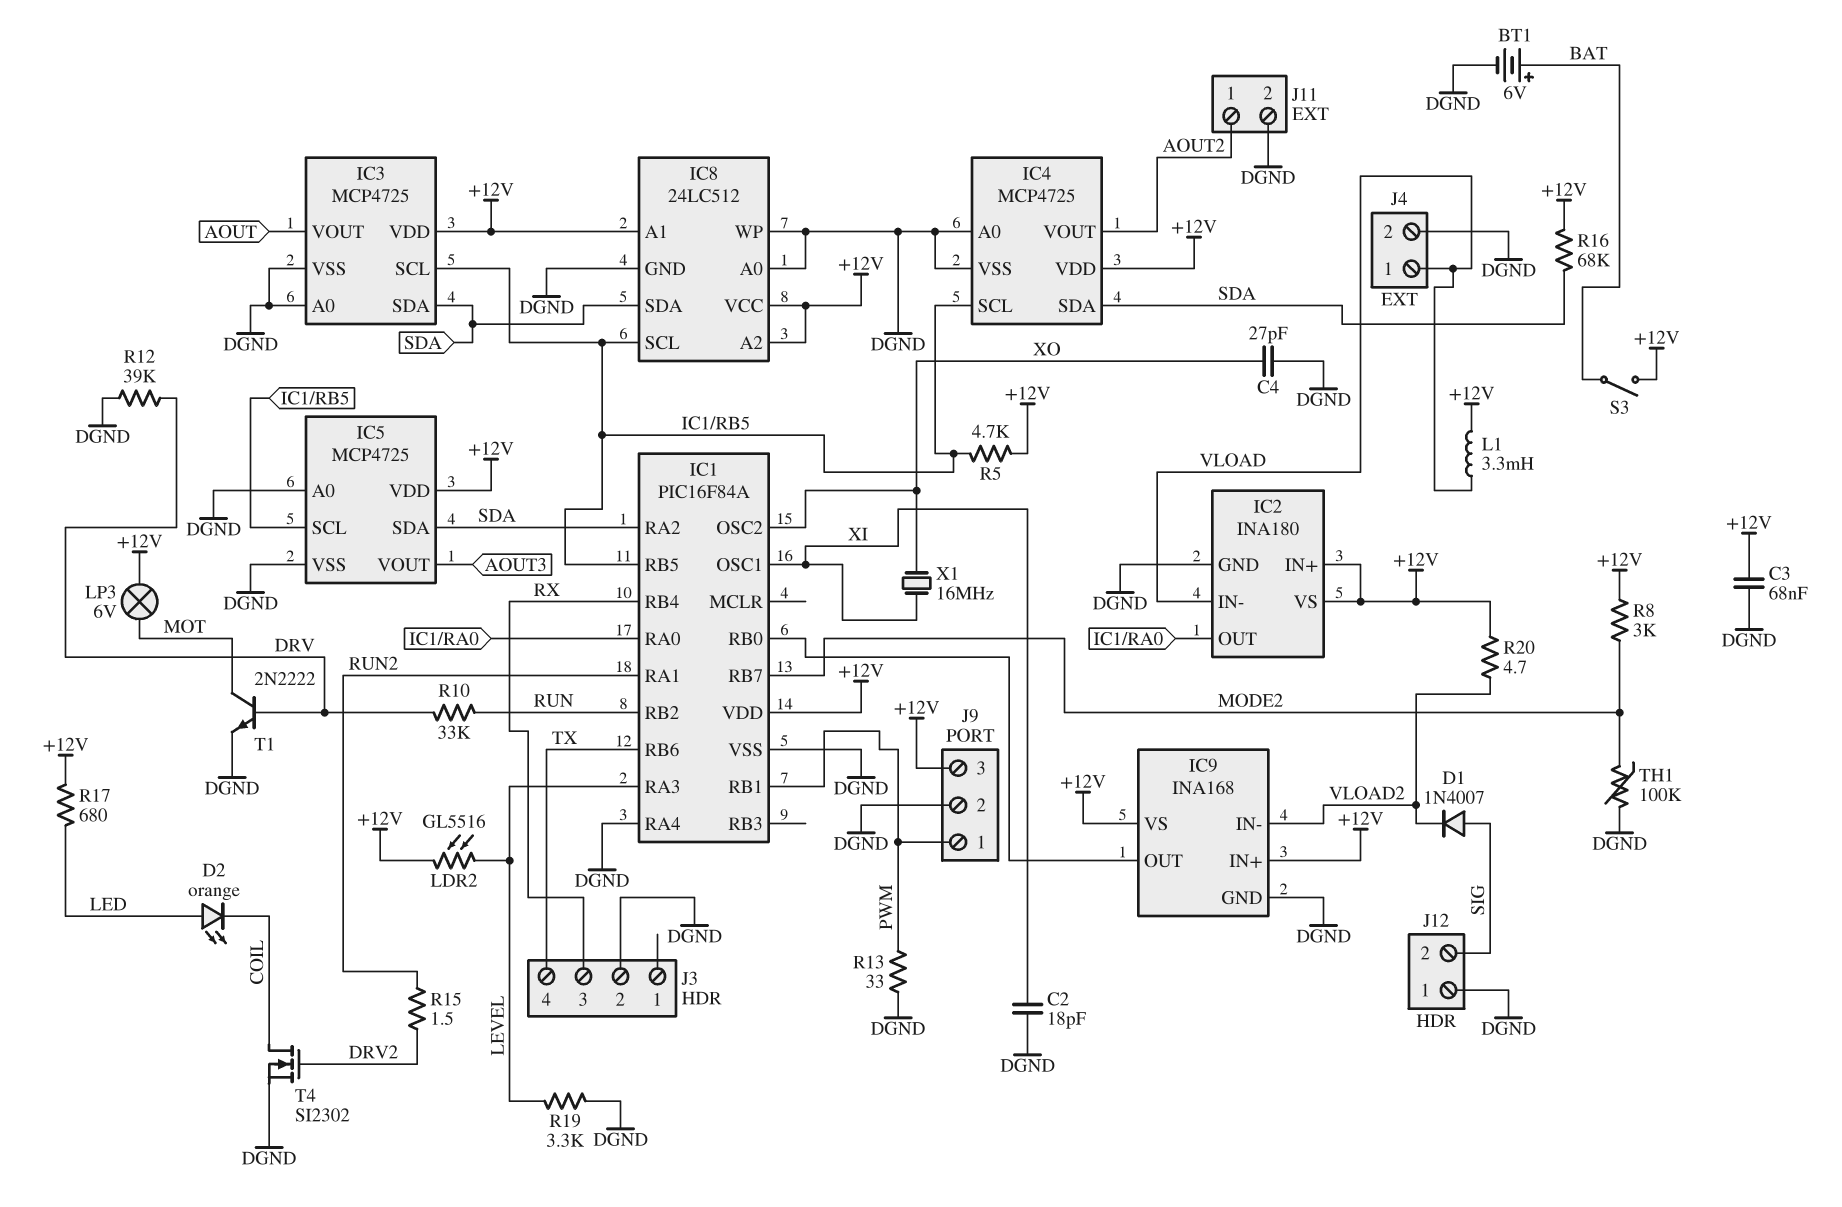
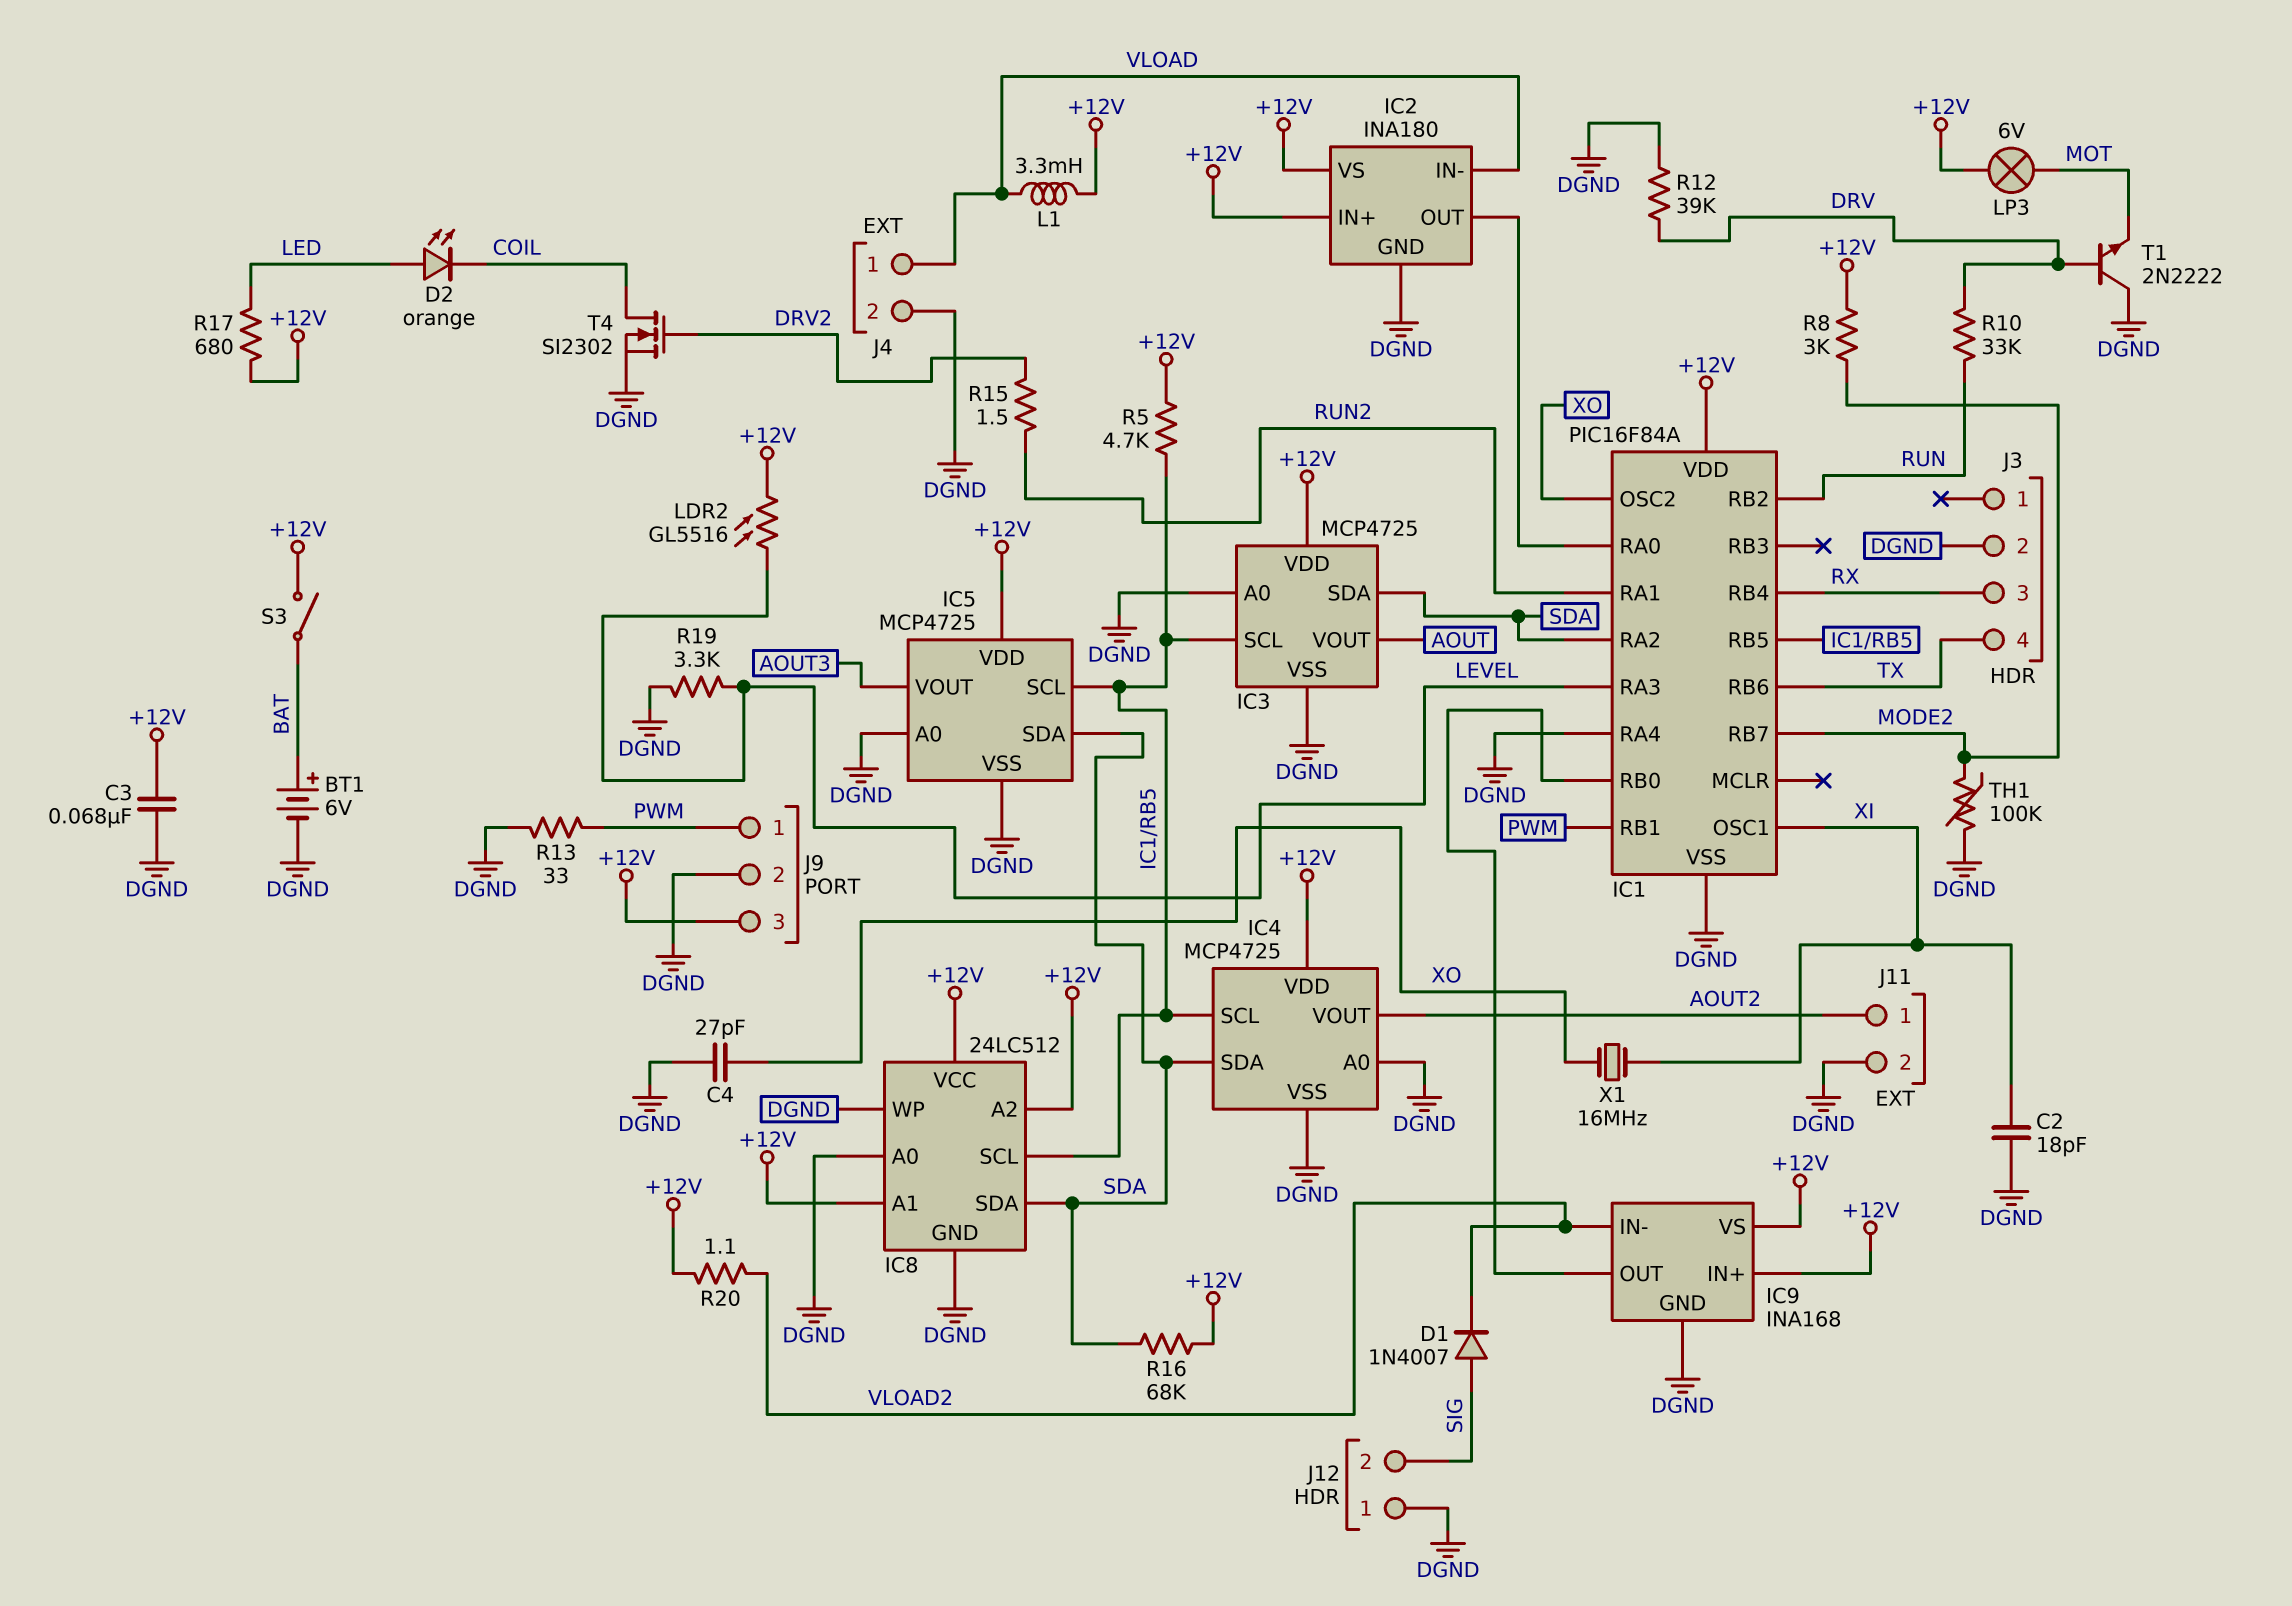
R20: 4.7 (+12V, VLOAD2) -> 1.1 (+12V, VLOAD2)
T1: NPN 2N2222 (B DRV, C MOT, E DGND) -> NPN 2N2222 (B DRV, C DGND, E MOT)

